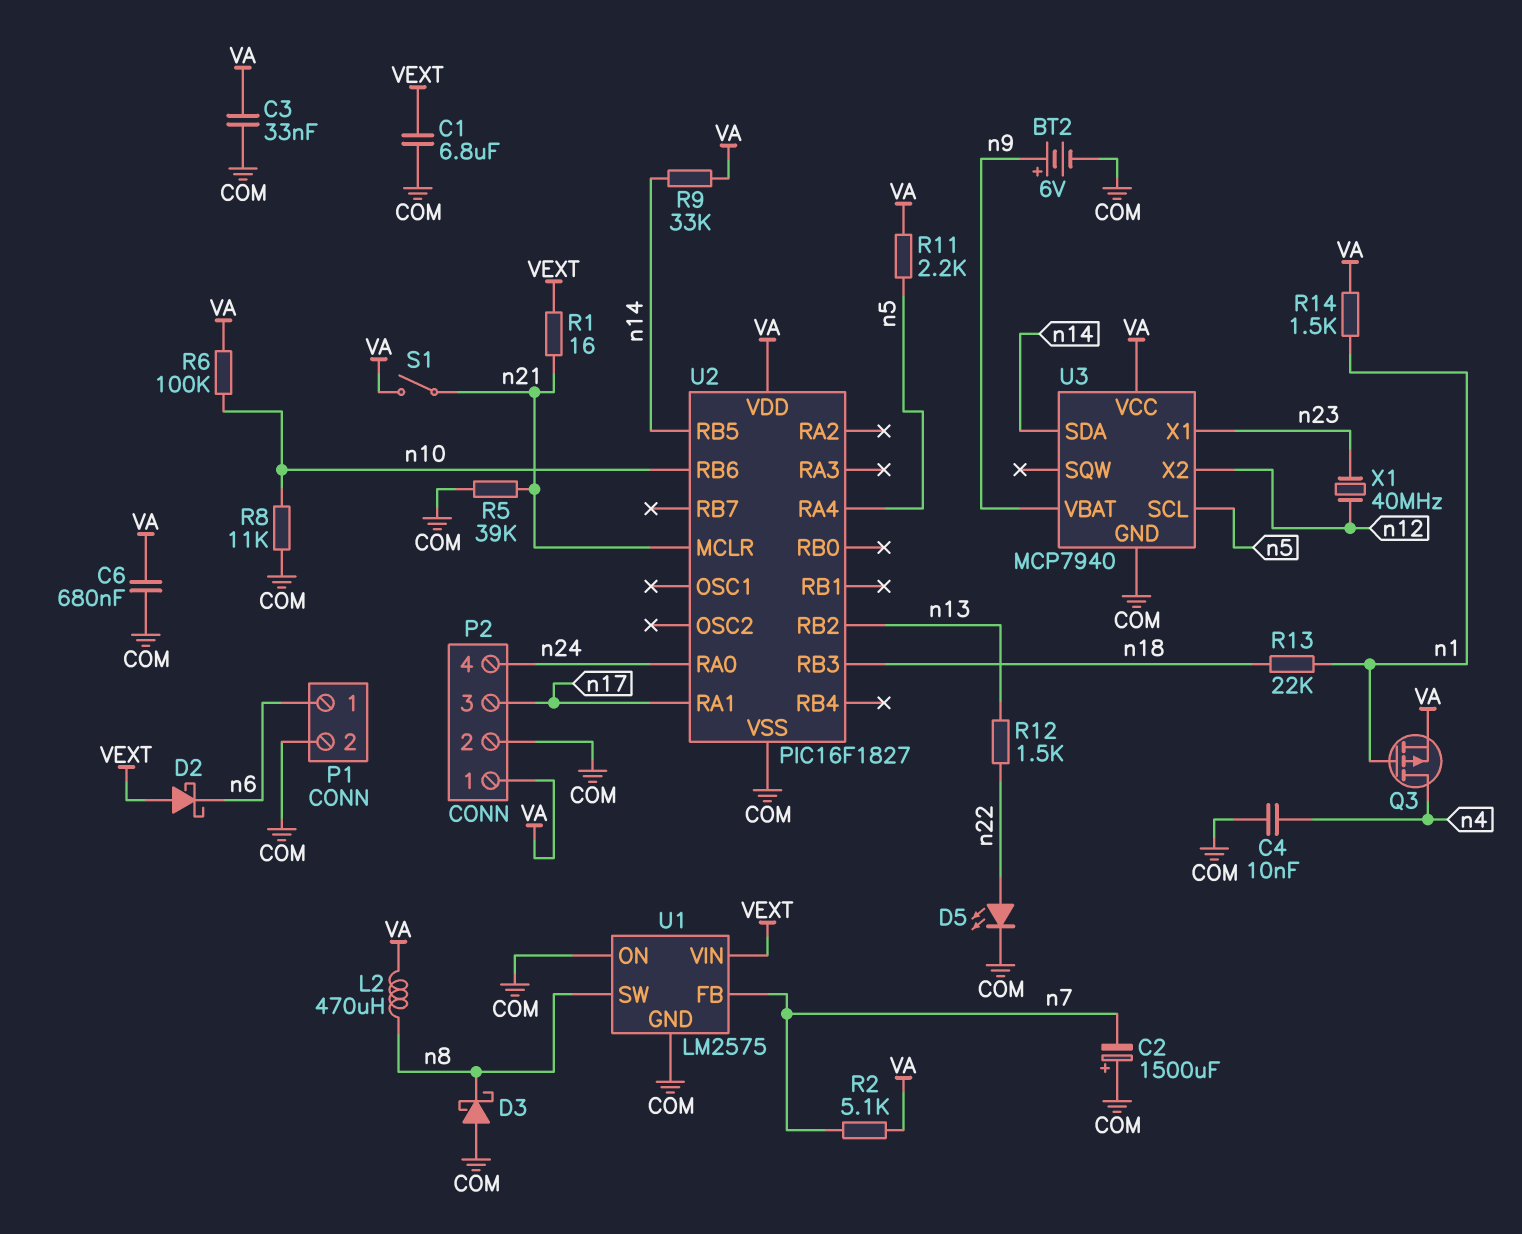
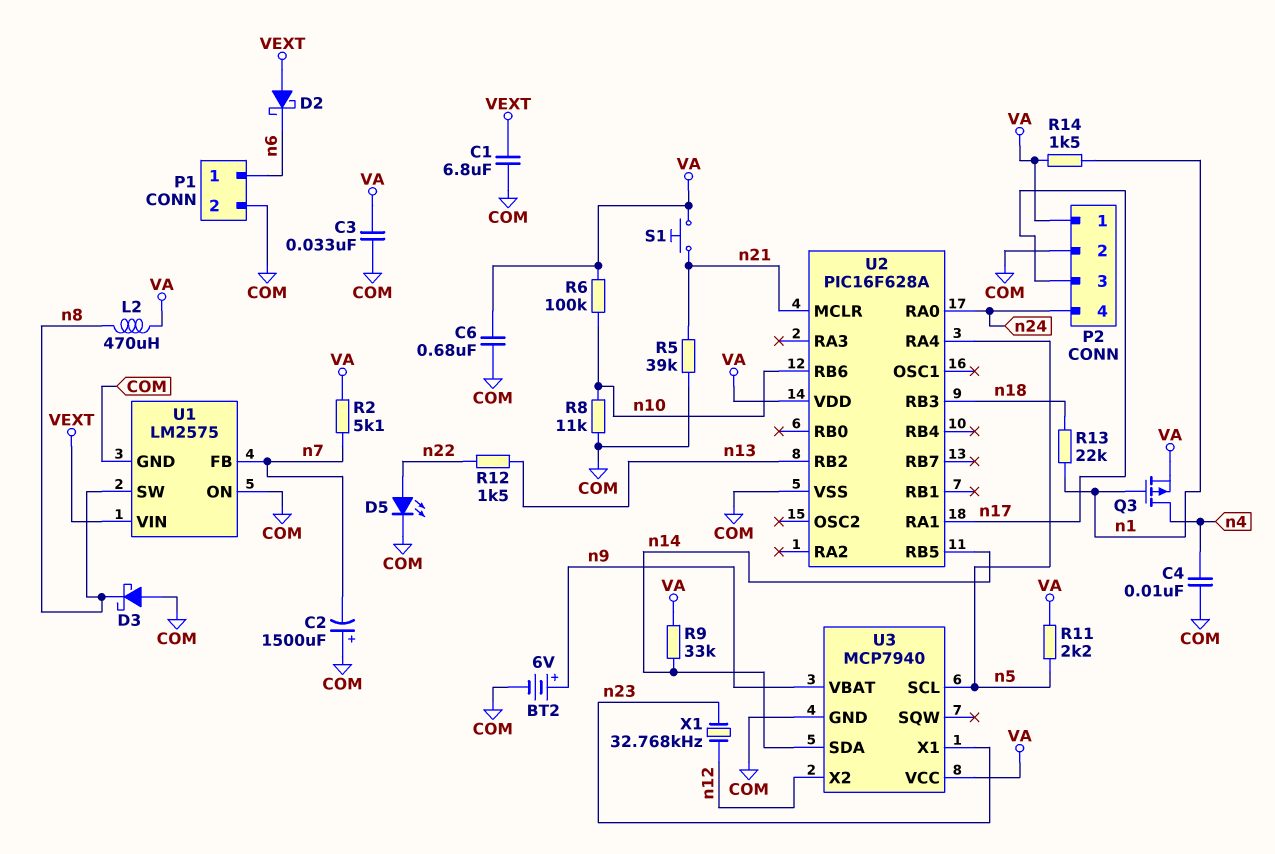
R1: 16 (VEXT, n21) -> none
S1: switch (VA, n21) -> button (VA, n21)
U2: PIC16F1827 -> PIC16F628A
X1: 40MHz (n12, n23) -> 32.768kHz (n12, n23)

